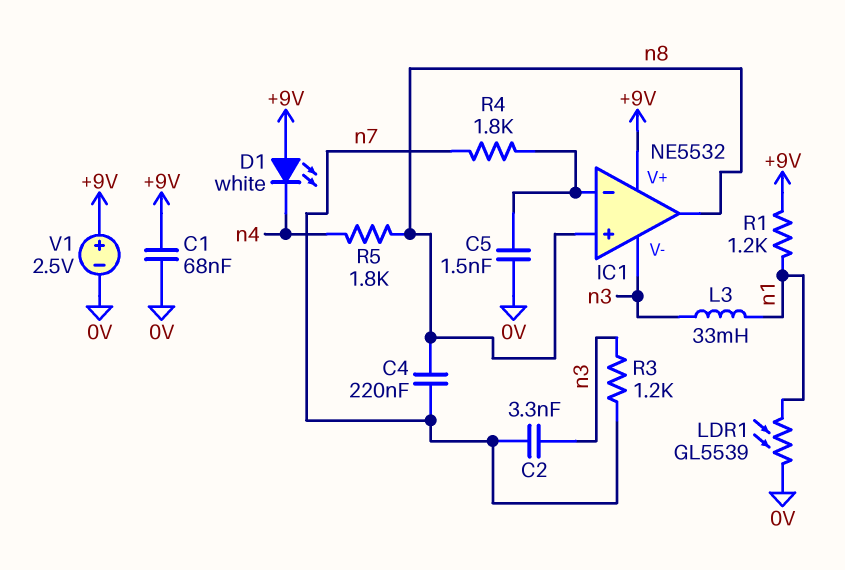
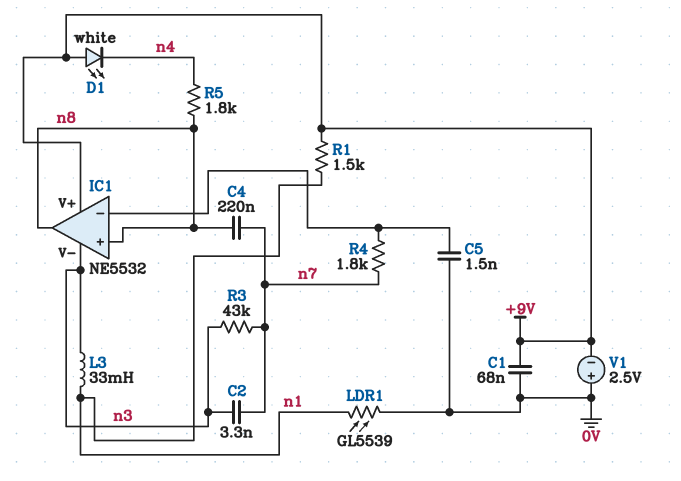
R1: 1.2k (+9V, n1) -> 1.5k (+9V, n1)
R3: 1.2k (n3, n7) -> 43k (n3, n7)
V1: 2.5V (plus +9V, minus 0V) -> 2.5V (plus 0V, minus +9V)

